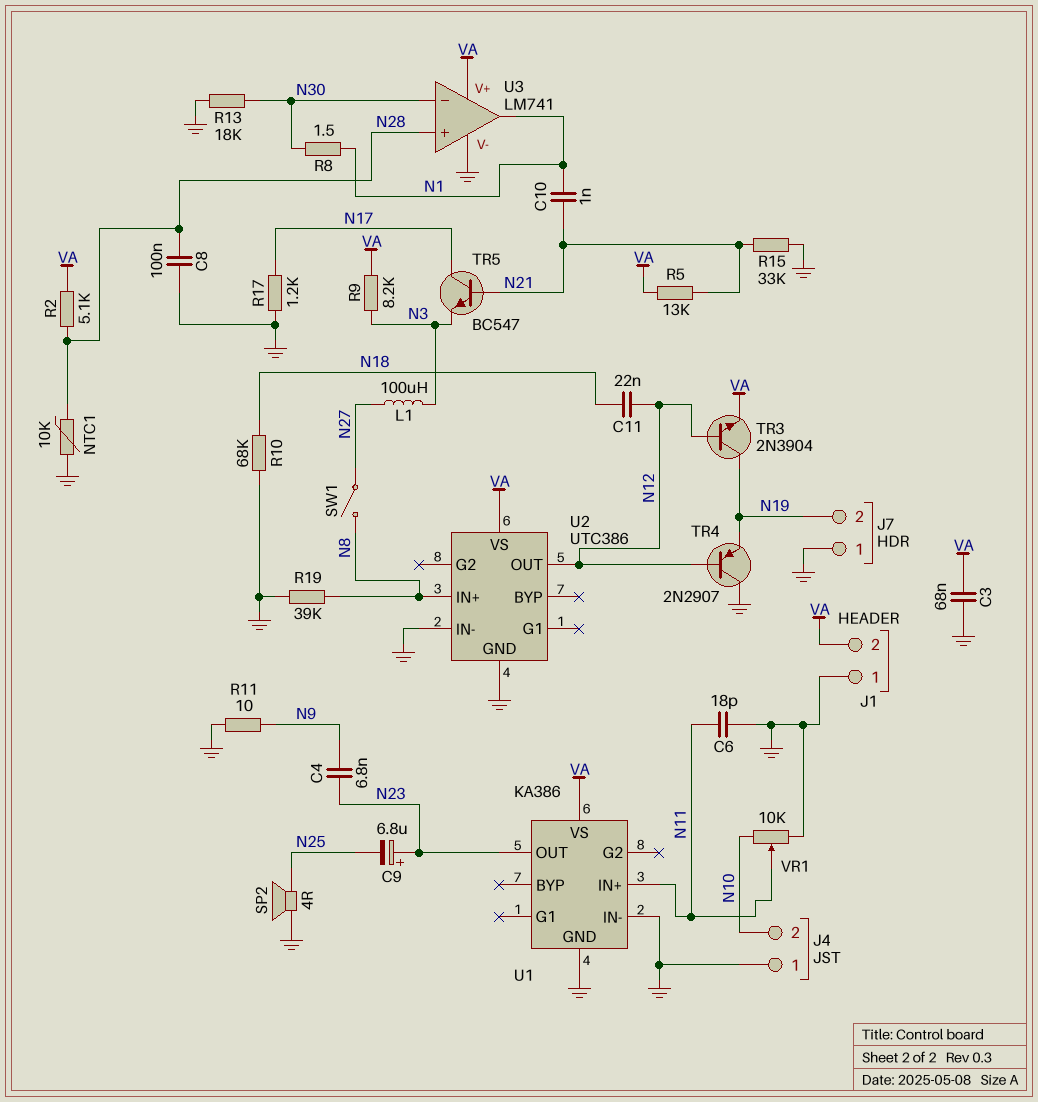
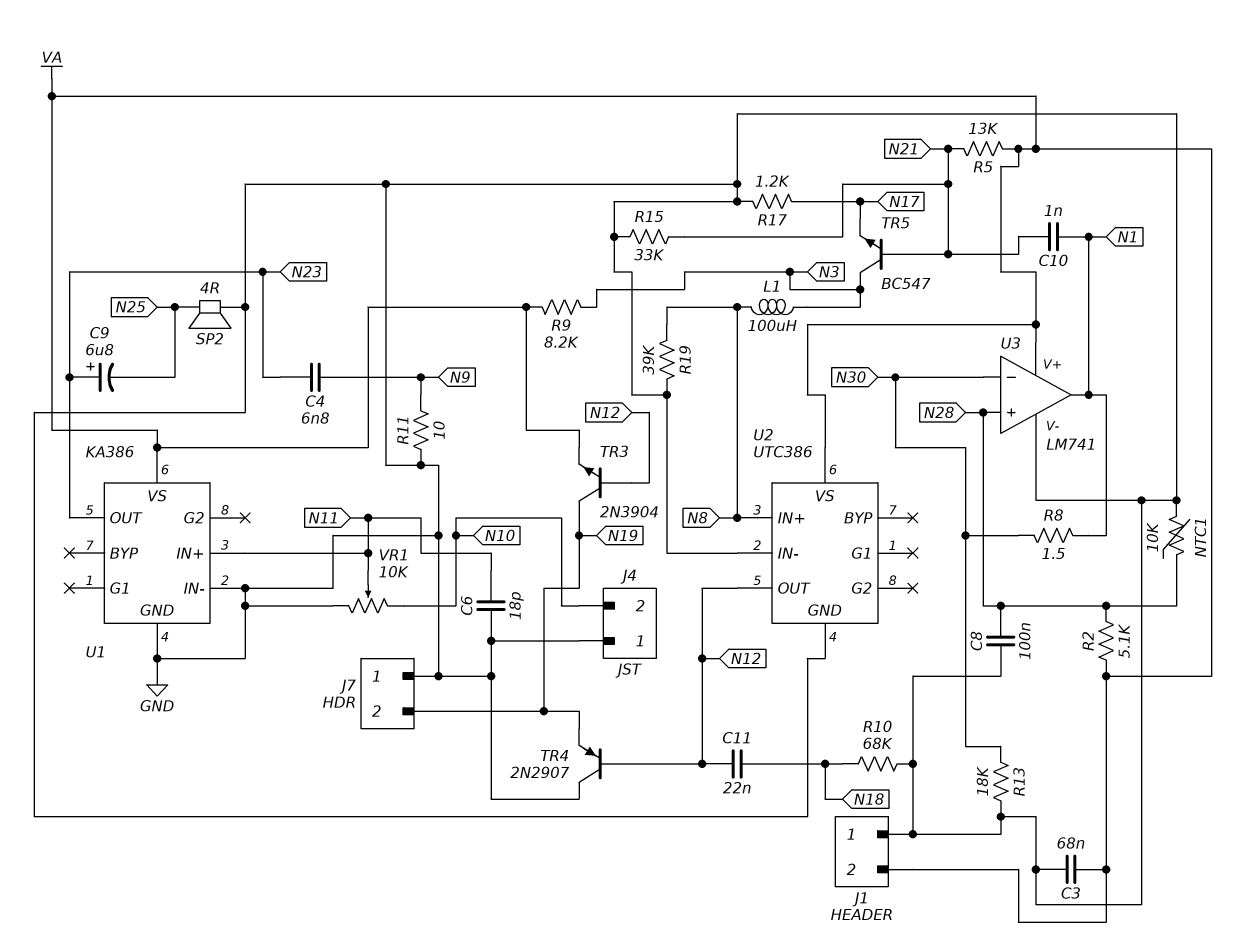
L1: 100uH (N3, N27) -> 100uH (N3, N8)
SW1: switch (N8, N27) -> none
TR5: NPN BC547 (B N21, C N17, E N3) -> NPN BC547 (B N21, C N3, E N17)

